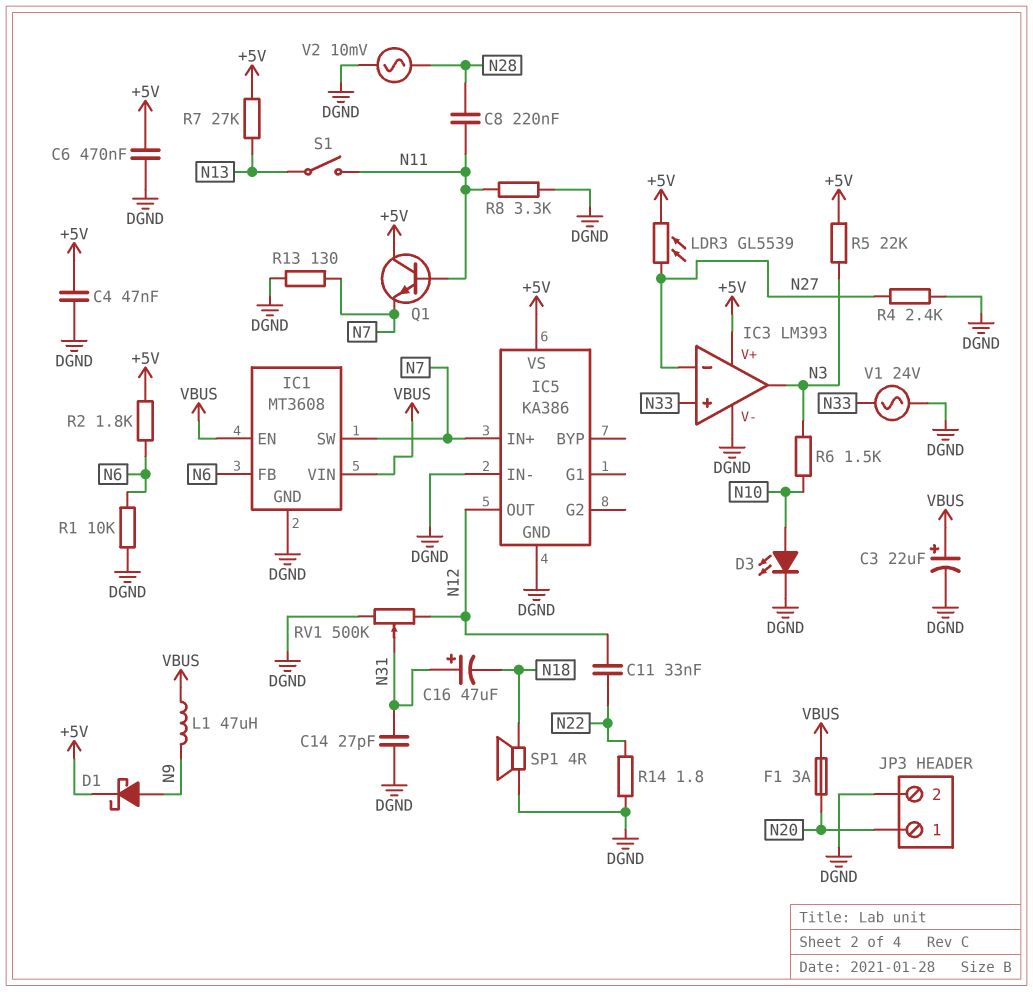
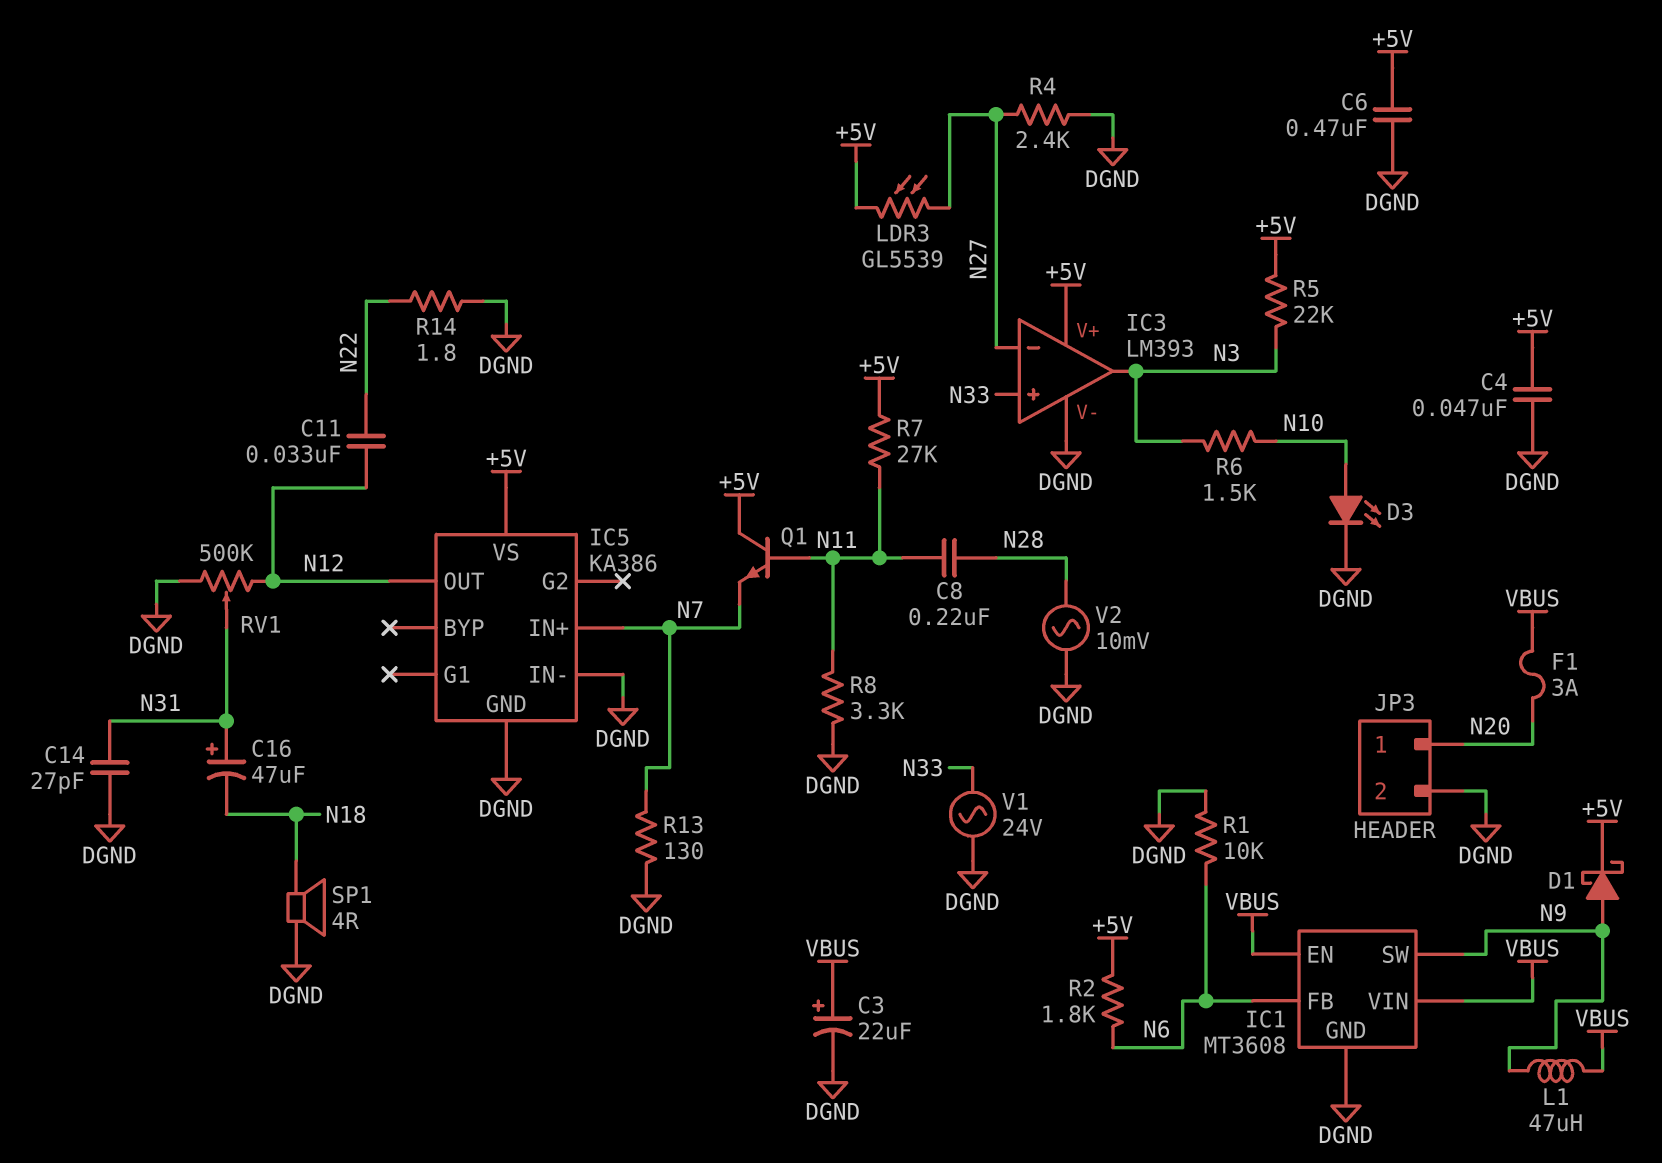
IC1 pin SW: N7 -> N9
R7: 27k (+5V, N13) -> 27k (+5V, N11)
S1: switch (N11, N13) -> none

